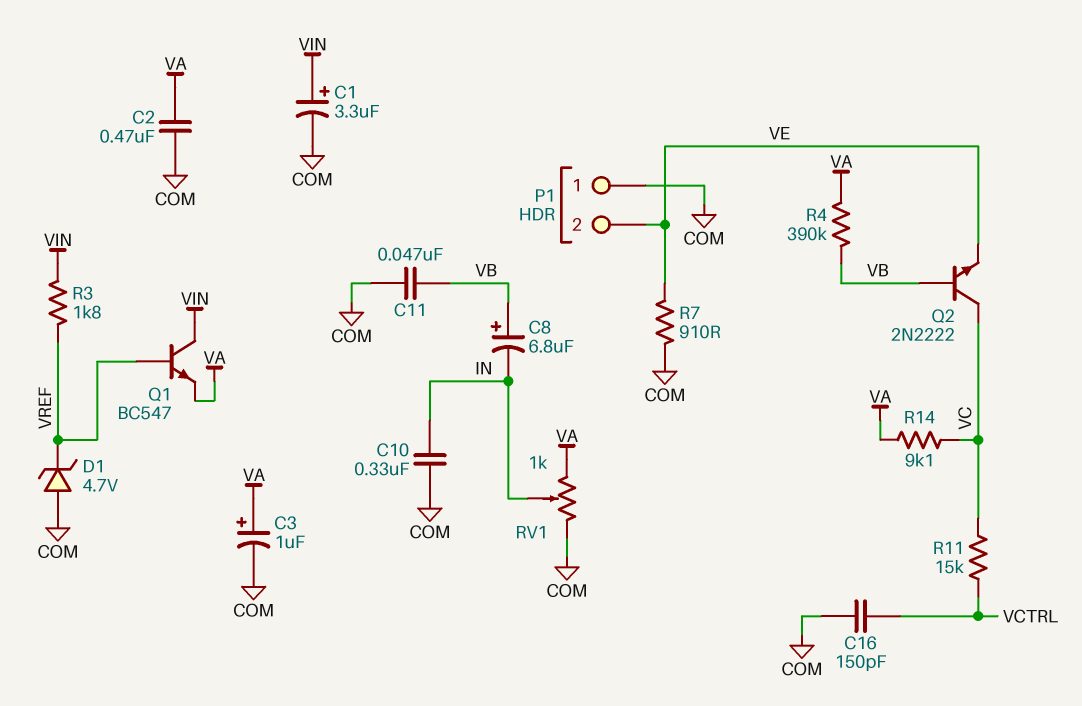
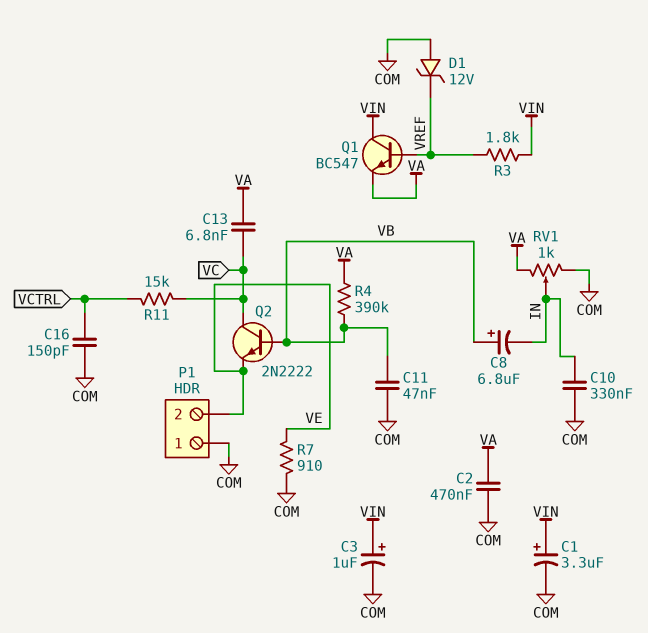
C3: 1uF (plus VA, minus COM) -> 1uF (plus VIN, minus COM)
C13: none -> 6.8nF (VA, VC)
D1: zener 4.7V (A COM, K VREF) -> zener 12V (A COM, K VREF)
R14: 9.1k (VA, VC) -> none

